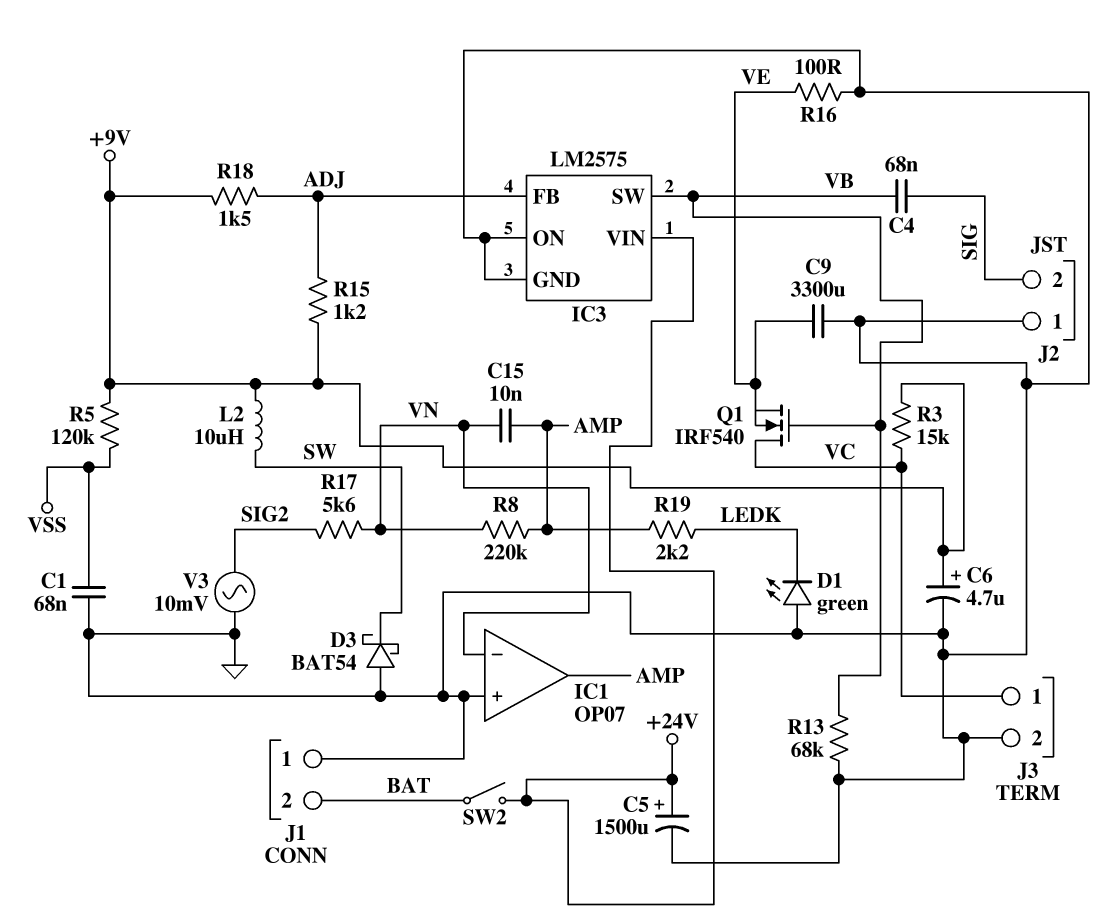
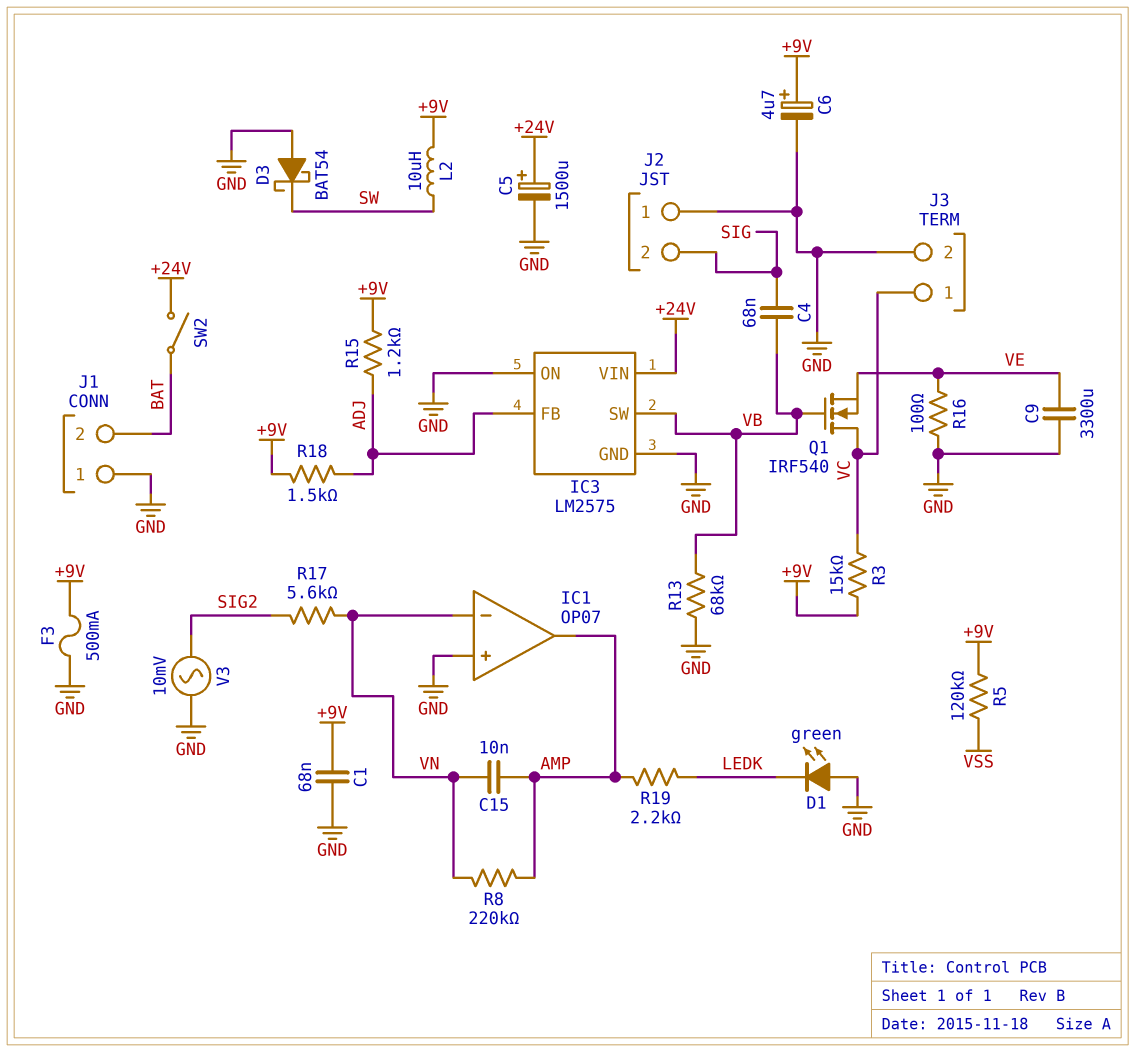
C1: 68nF (GND, VSS) -> 68nF (+9V, GND)
F3: none -> 500mA (+9V, GND)

